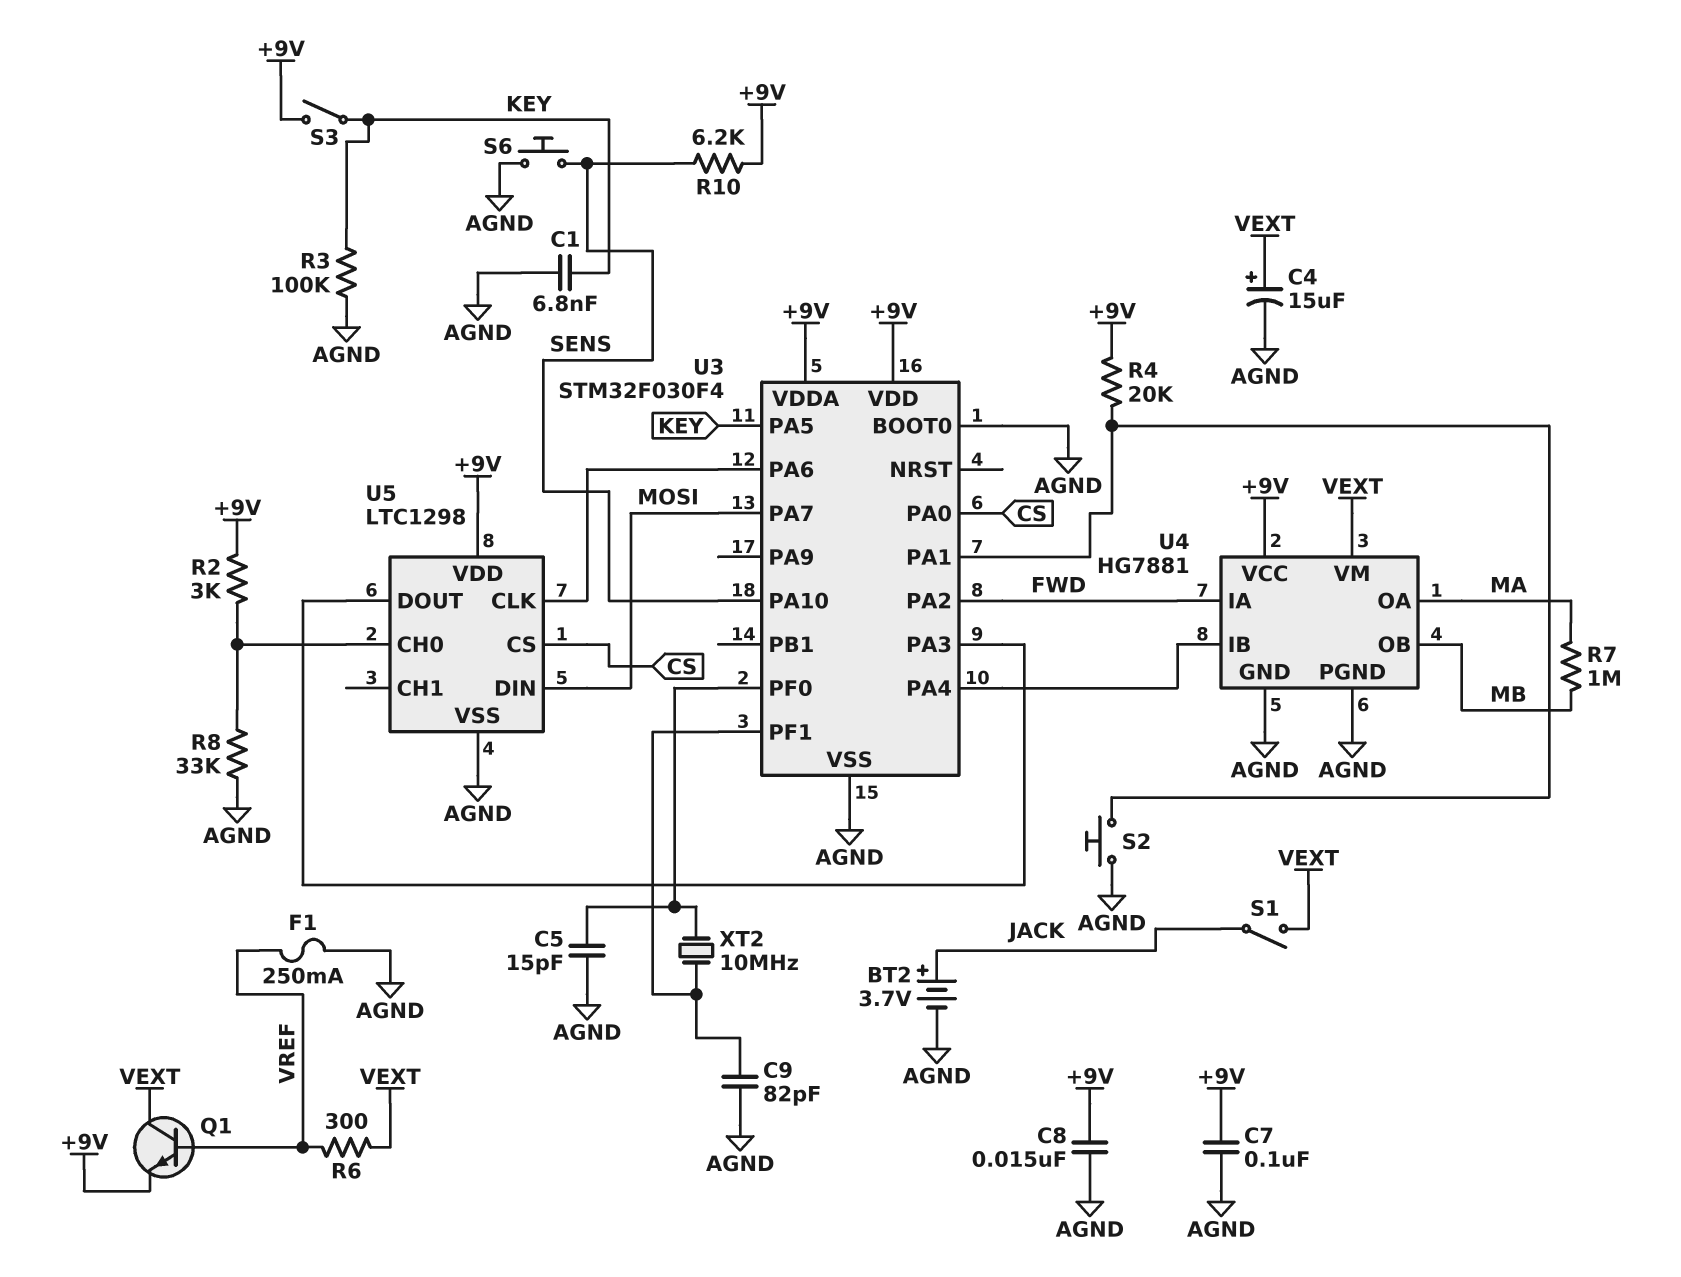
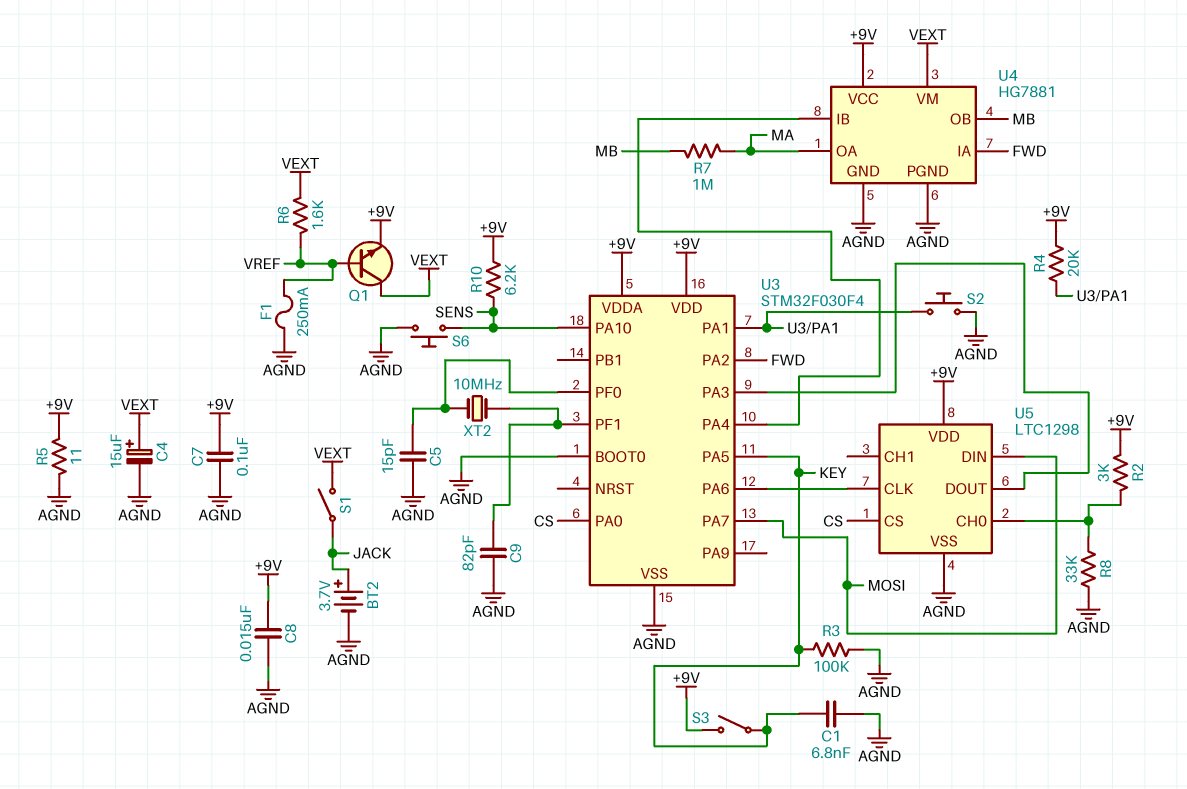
R5: none -> 11 (+9V, AGND)
R6: 300 (VEXT, VREF) -> 1.6k (VEXT, VREF)

